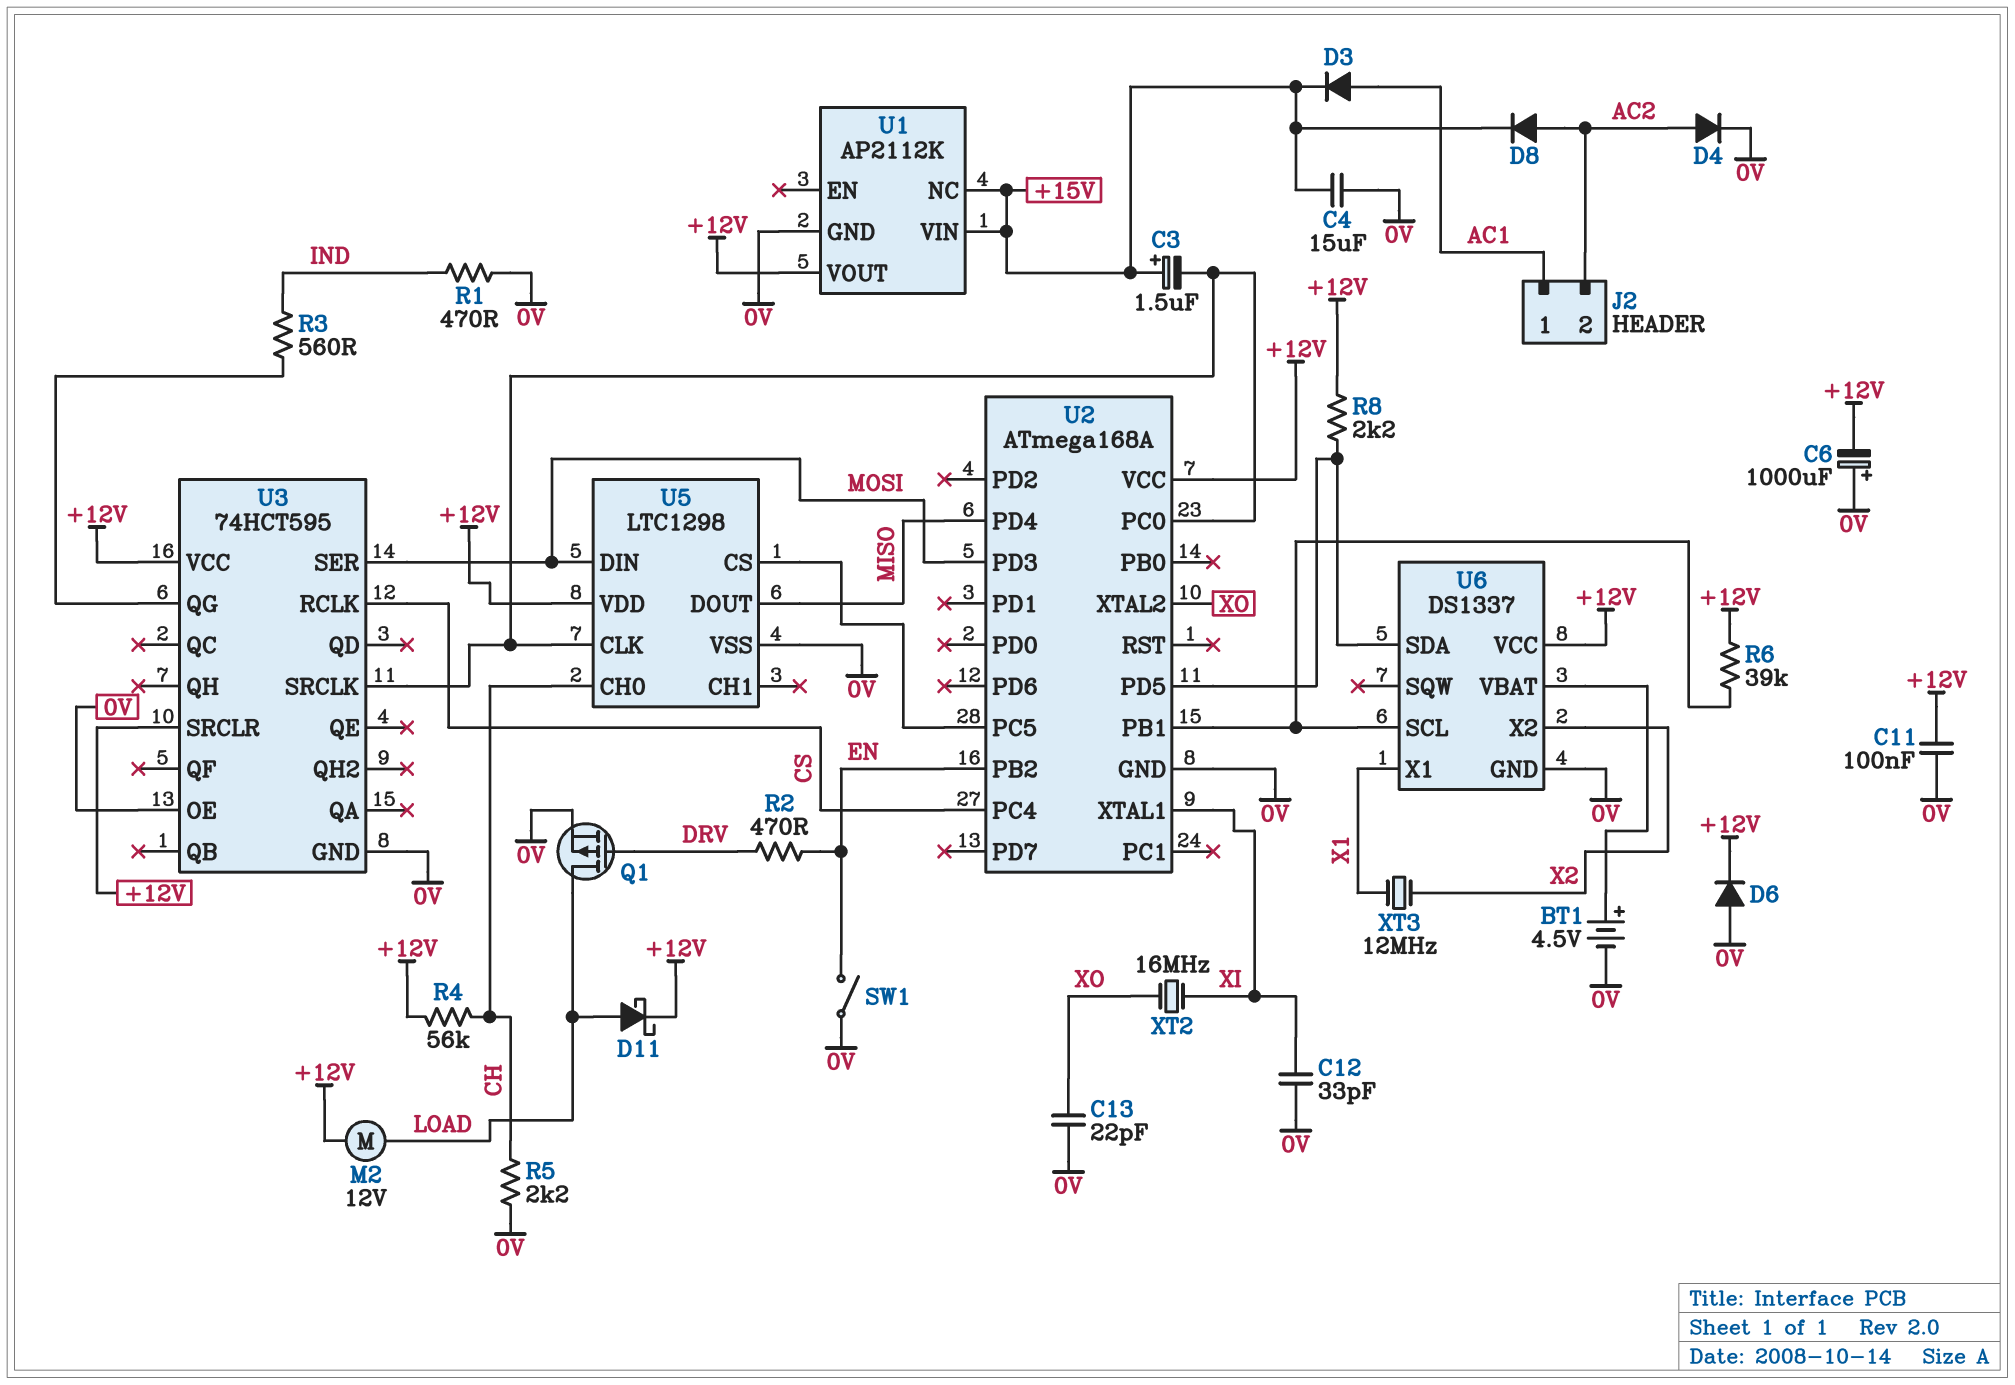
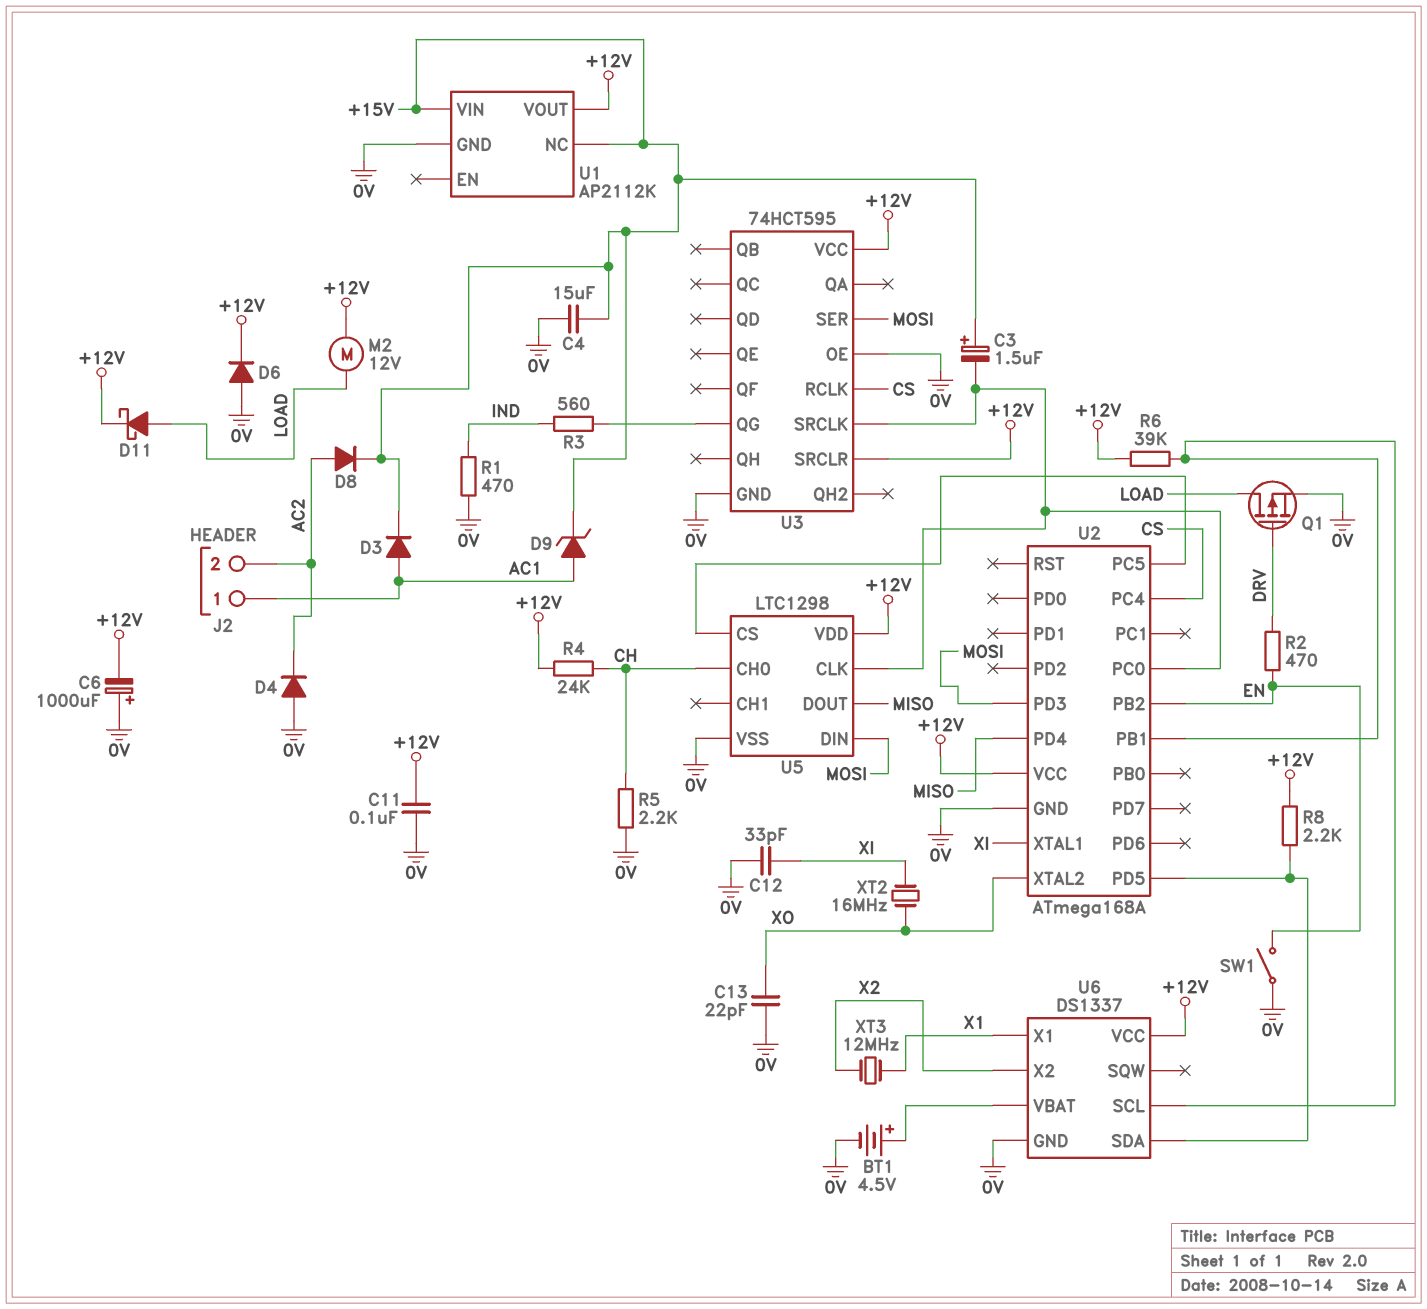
D4: diode (A AC2, K 0V) -> diode (A 0V, K AC2)
D9: none -> zener (A AC1, K +15V)
R4: 56k (+12V, CH) -> 24k (+12V, CH)

